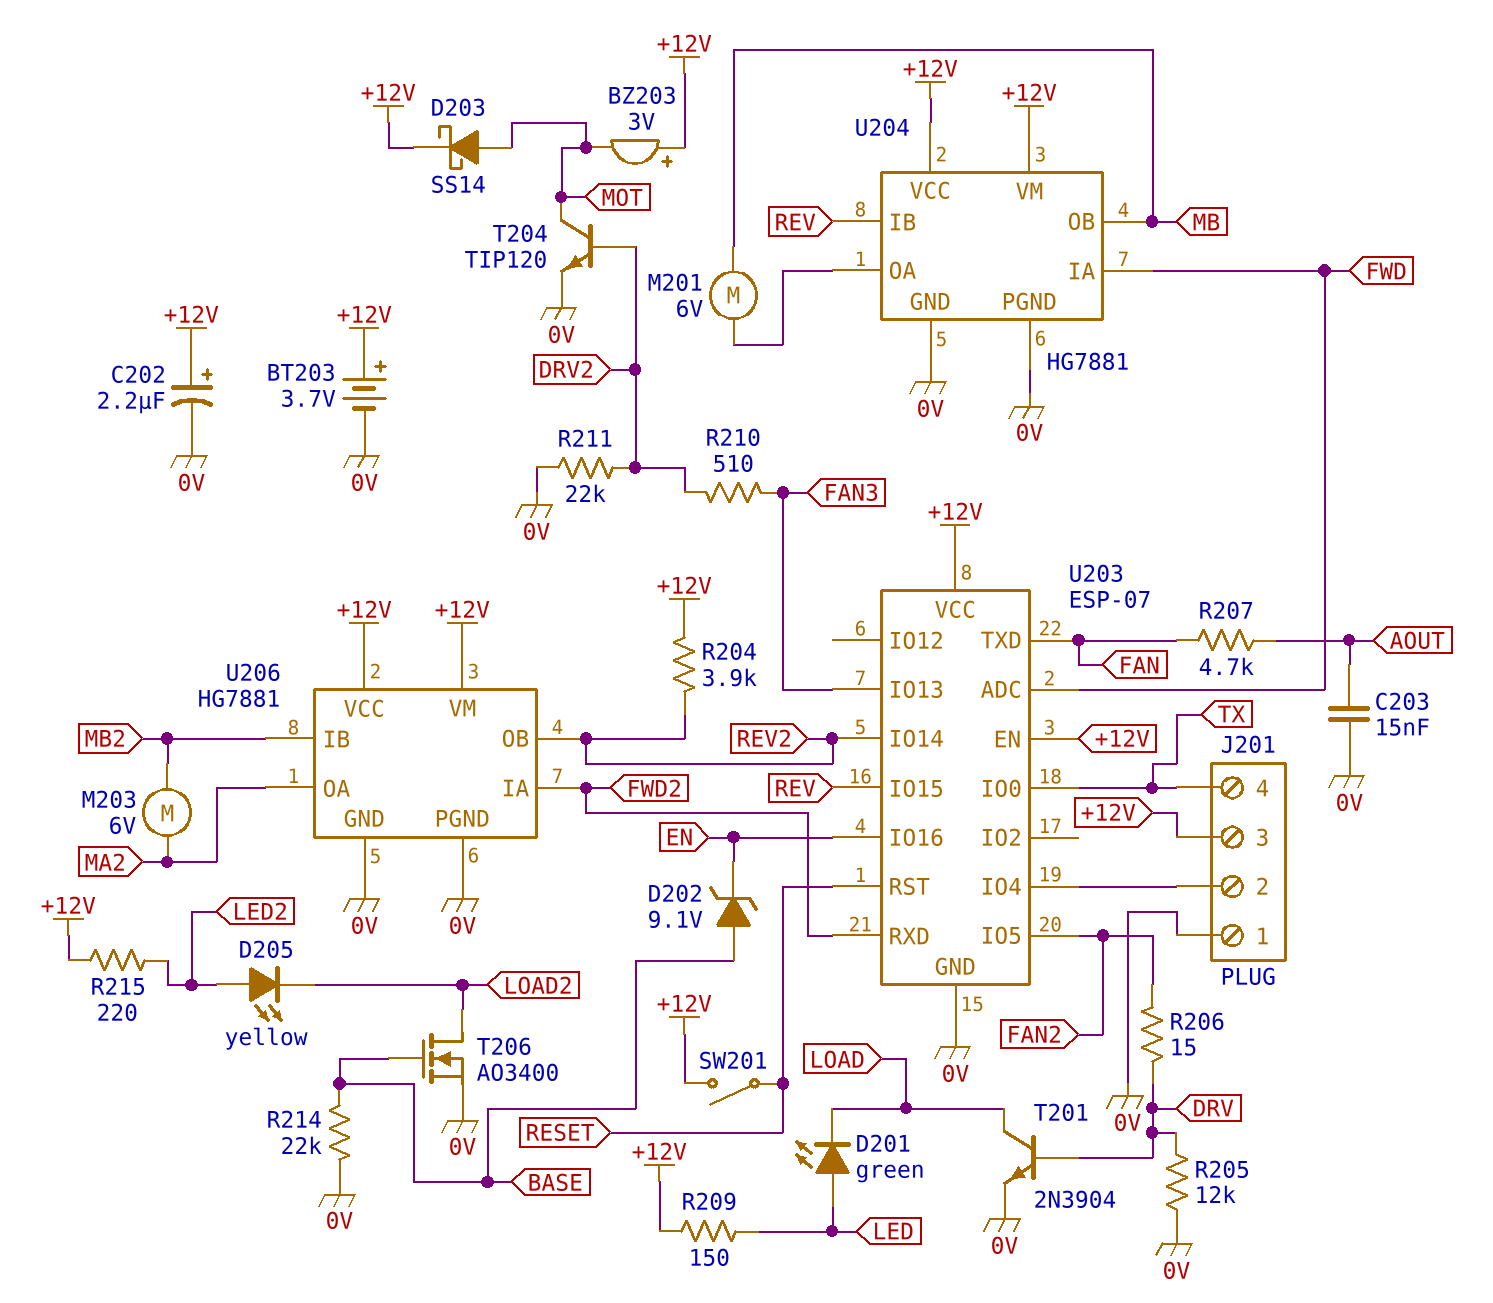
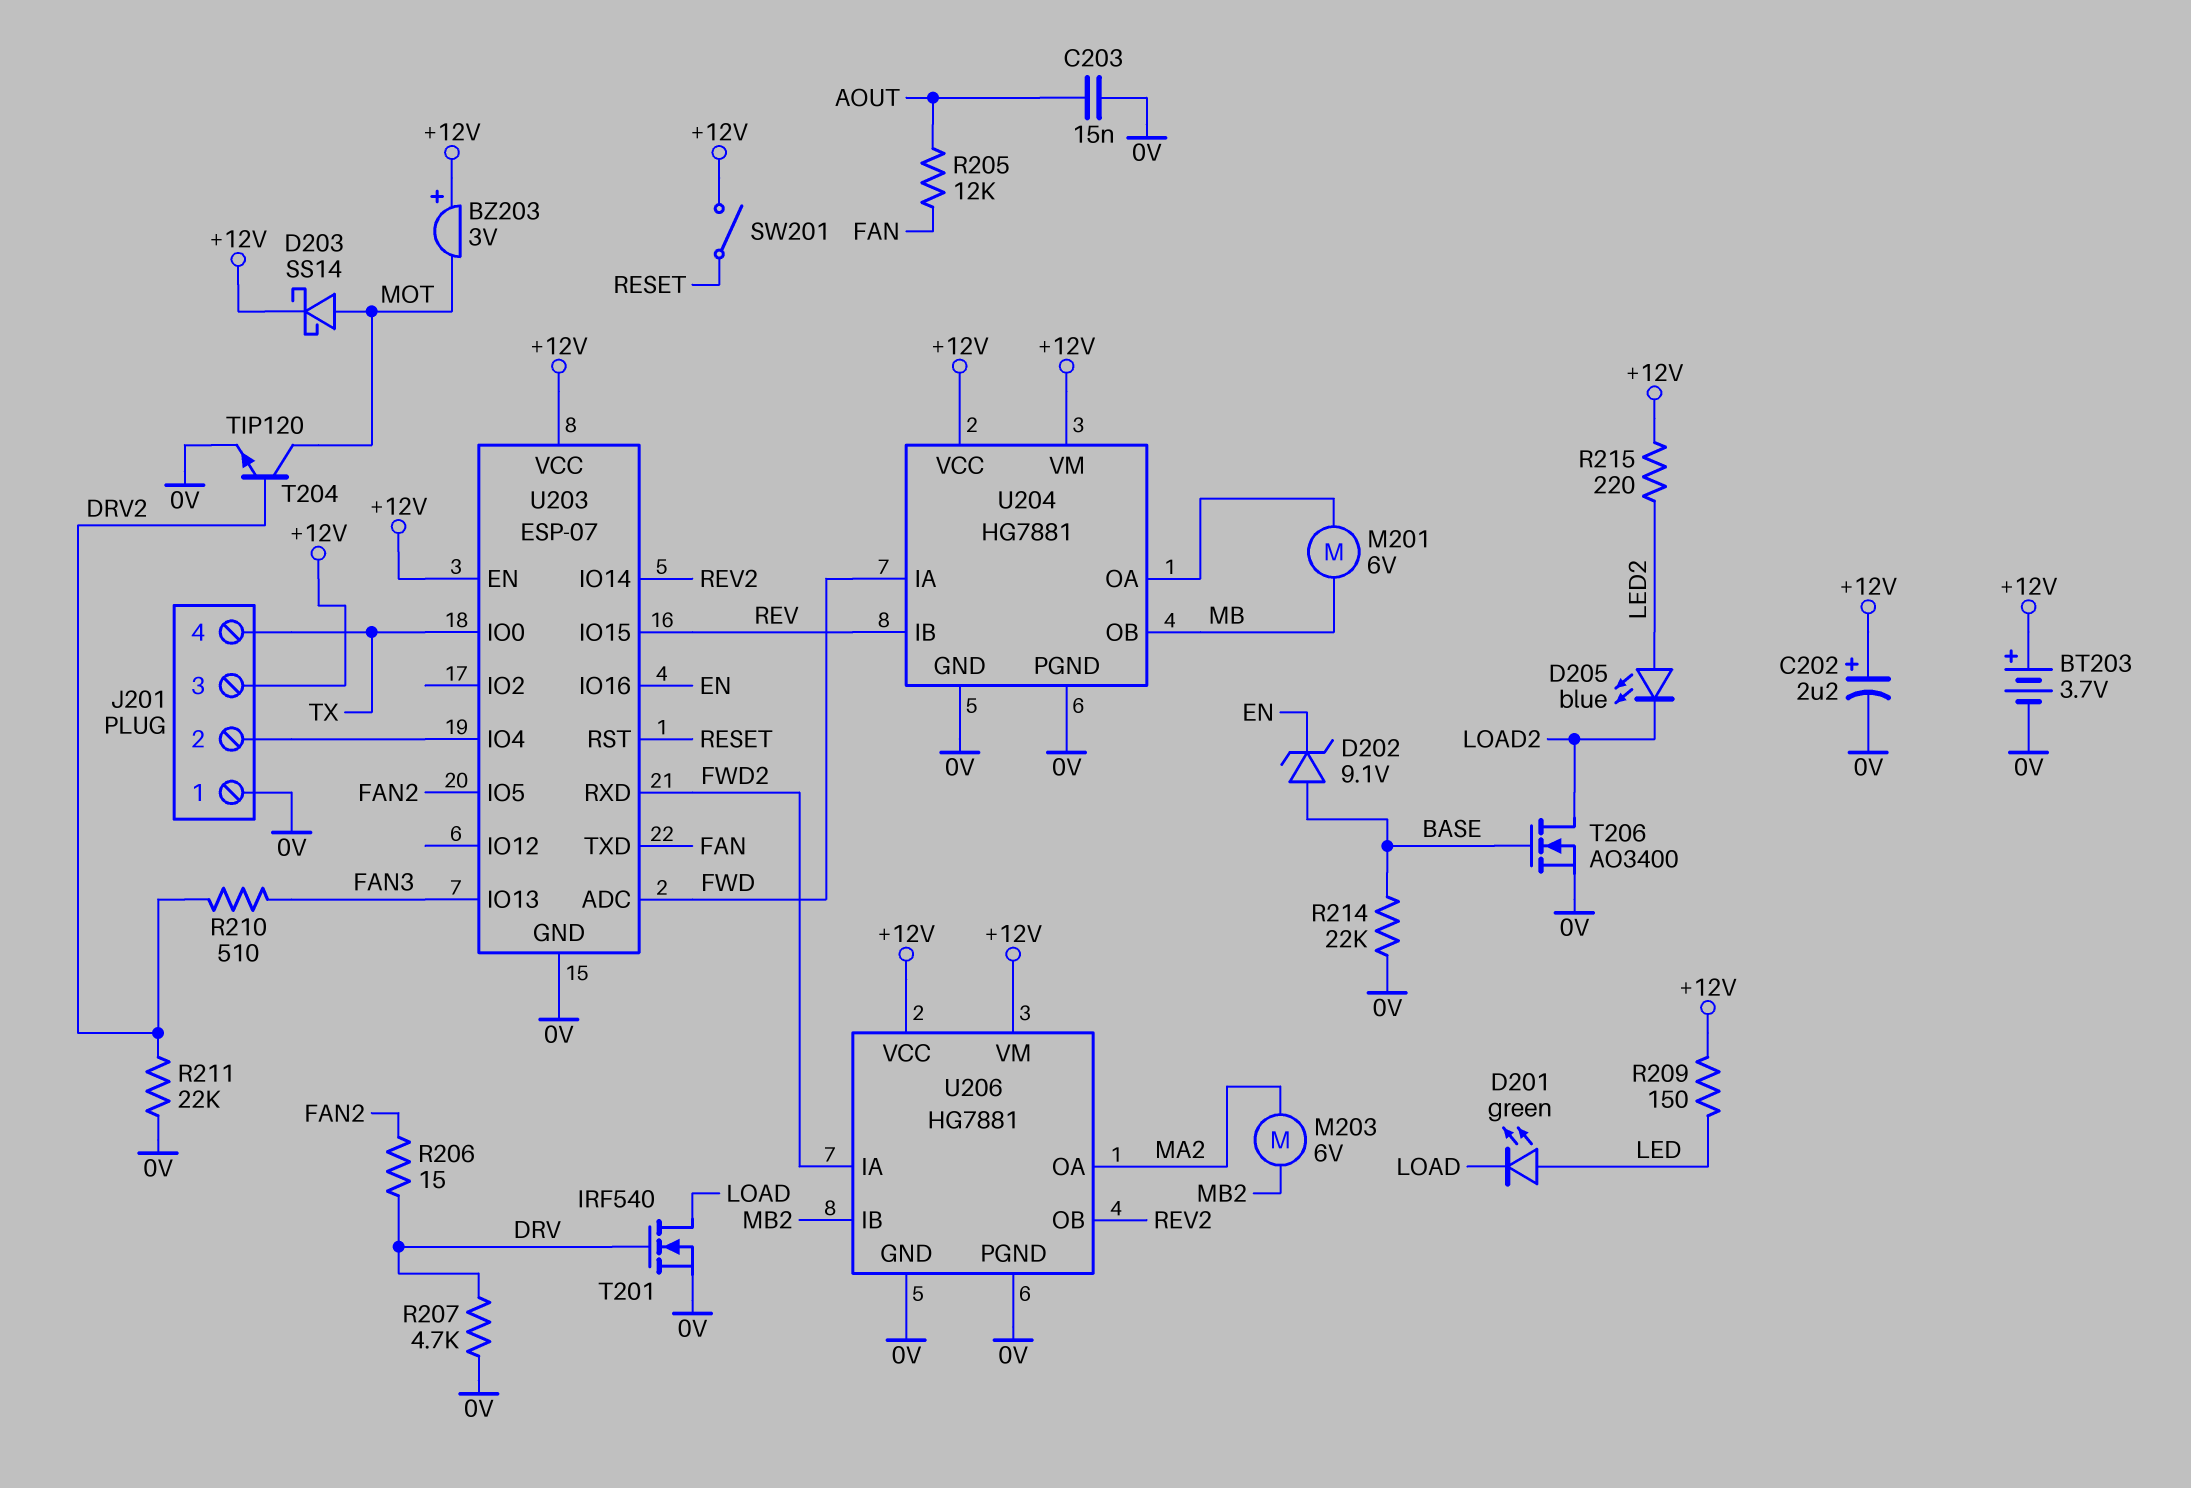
D205: LED yellow (A LED2, K LOAD2) -> LED blue (A LED2, K LOAD2)
R204: 3.9k (+12V, REV2) -> none
R205: 12k (0V, DRV) -> 12k (AOUT, FAN)
R207: 4.7k (AOUT, FAN) -> 4.7k (0V, DRV)
T201: NPN 2N3904 (B DRV, C LOAD, E 0V) -> NMOS IRF540 (G DRV, D LOAD, S 0V)

